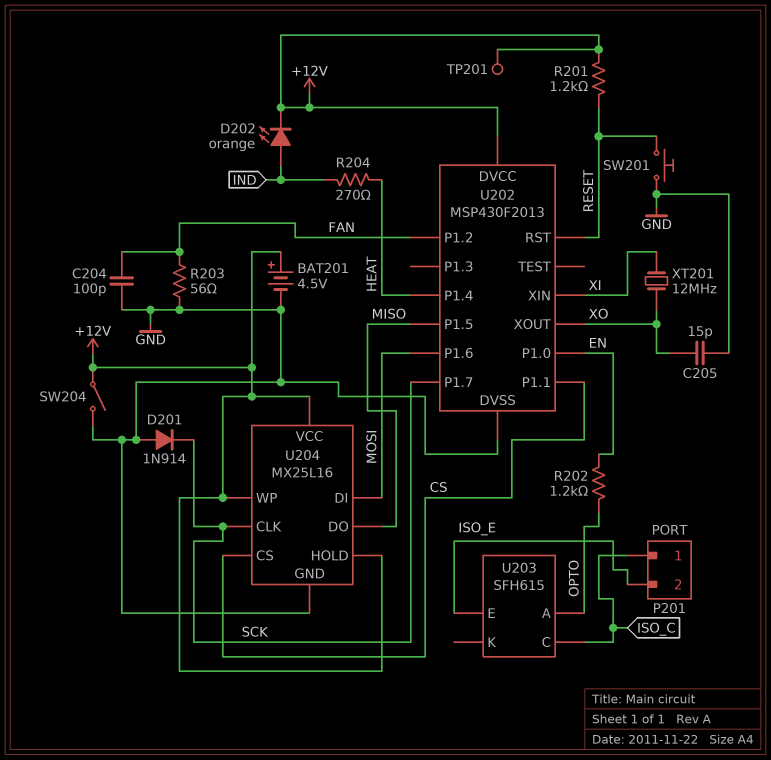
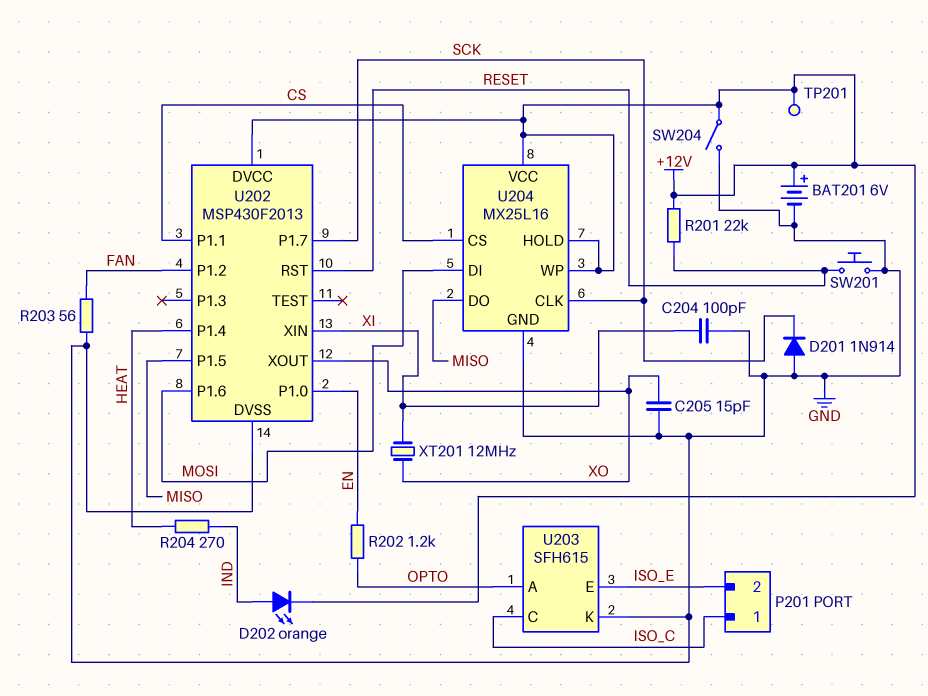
BAT201: 4.5V (plus +12V, minus GND) -> 6V (plus +12V, minus GND)
C204: 100pF (FAN, GND) -> 100pF (GND, XI)
R201: 1.2k (+12V, RESET) -> 22k (+12V, RESET)
U203 pin K: none -> GND

